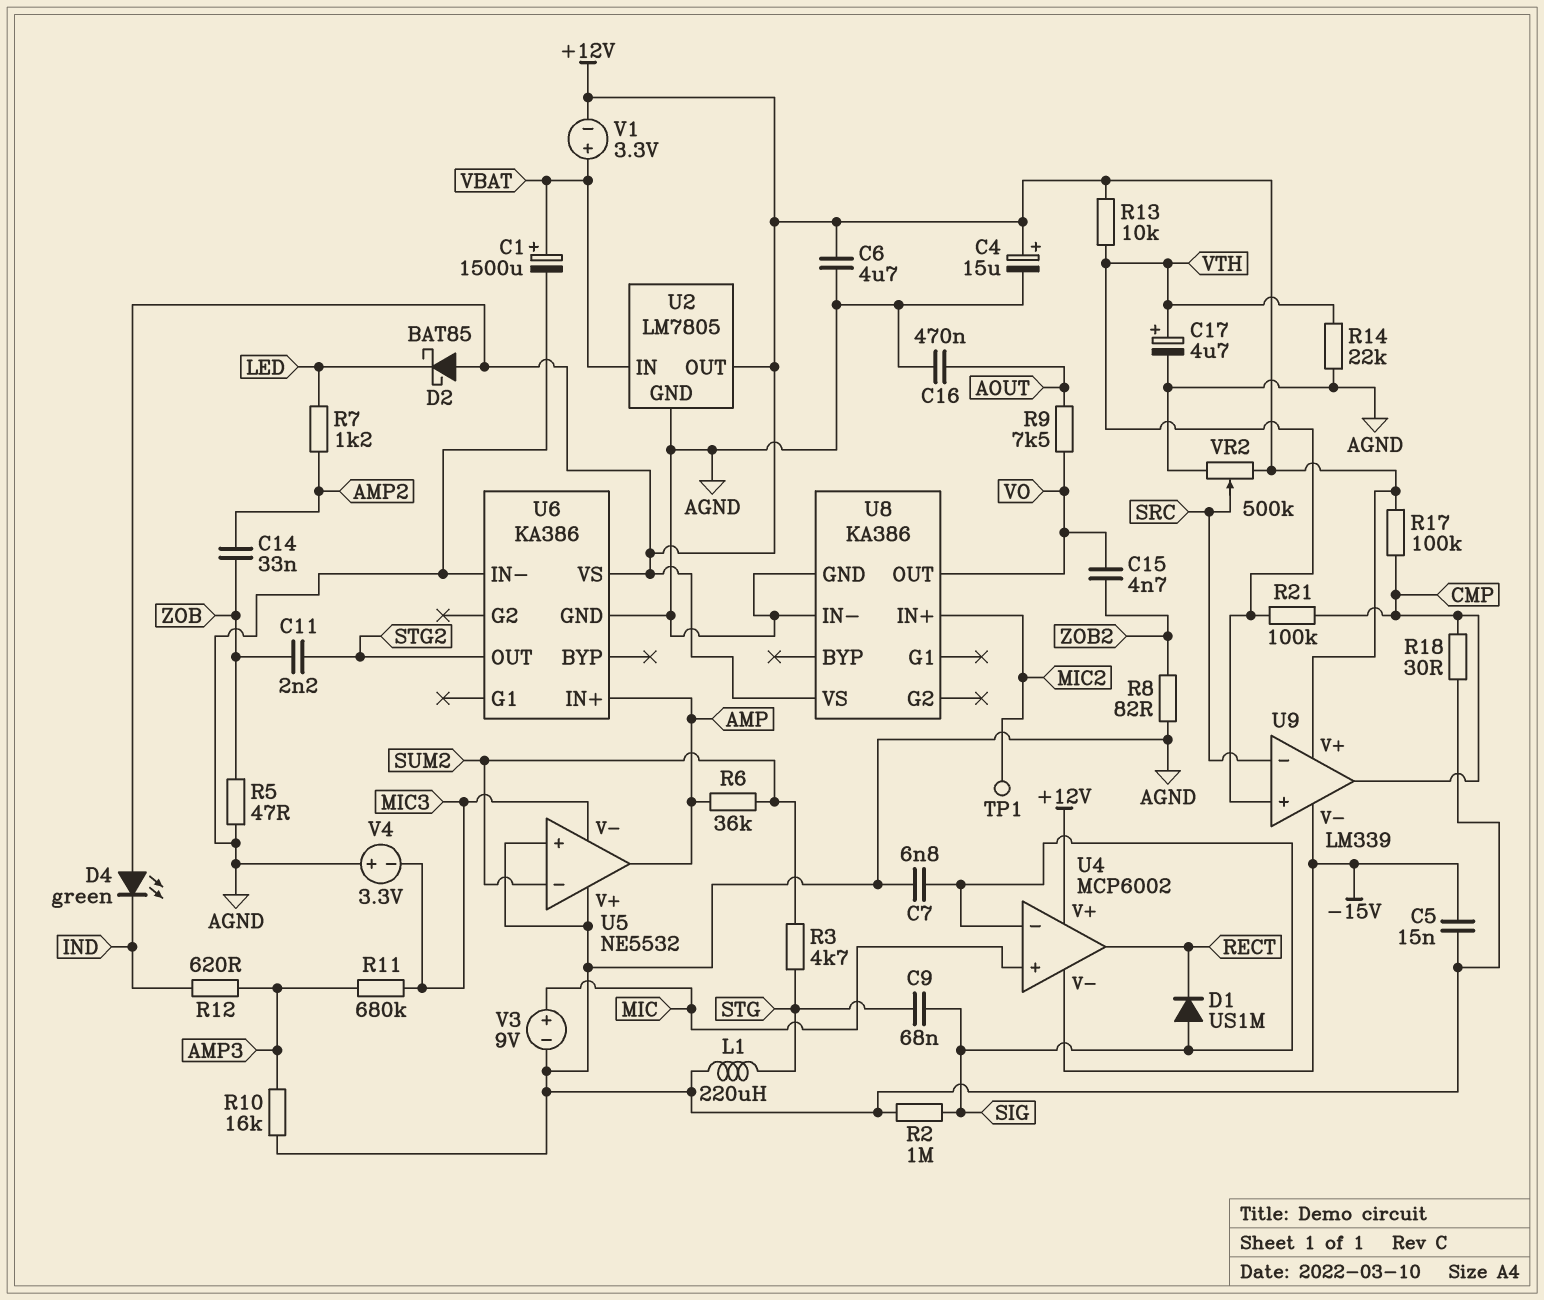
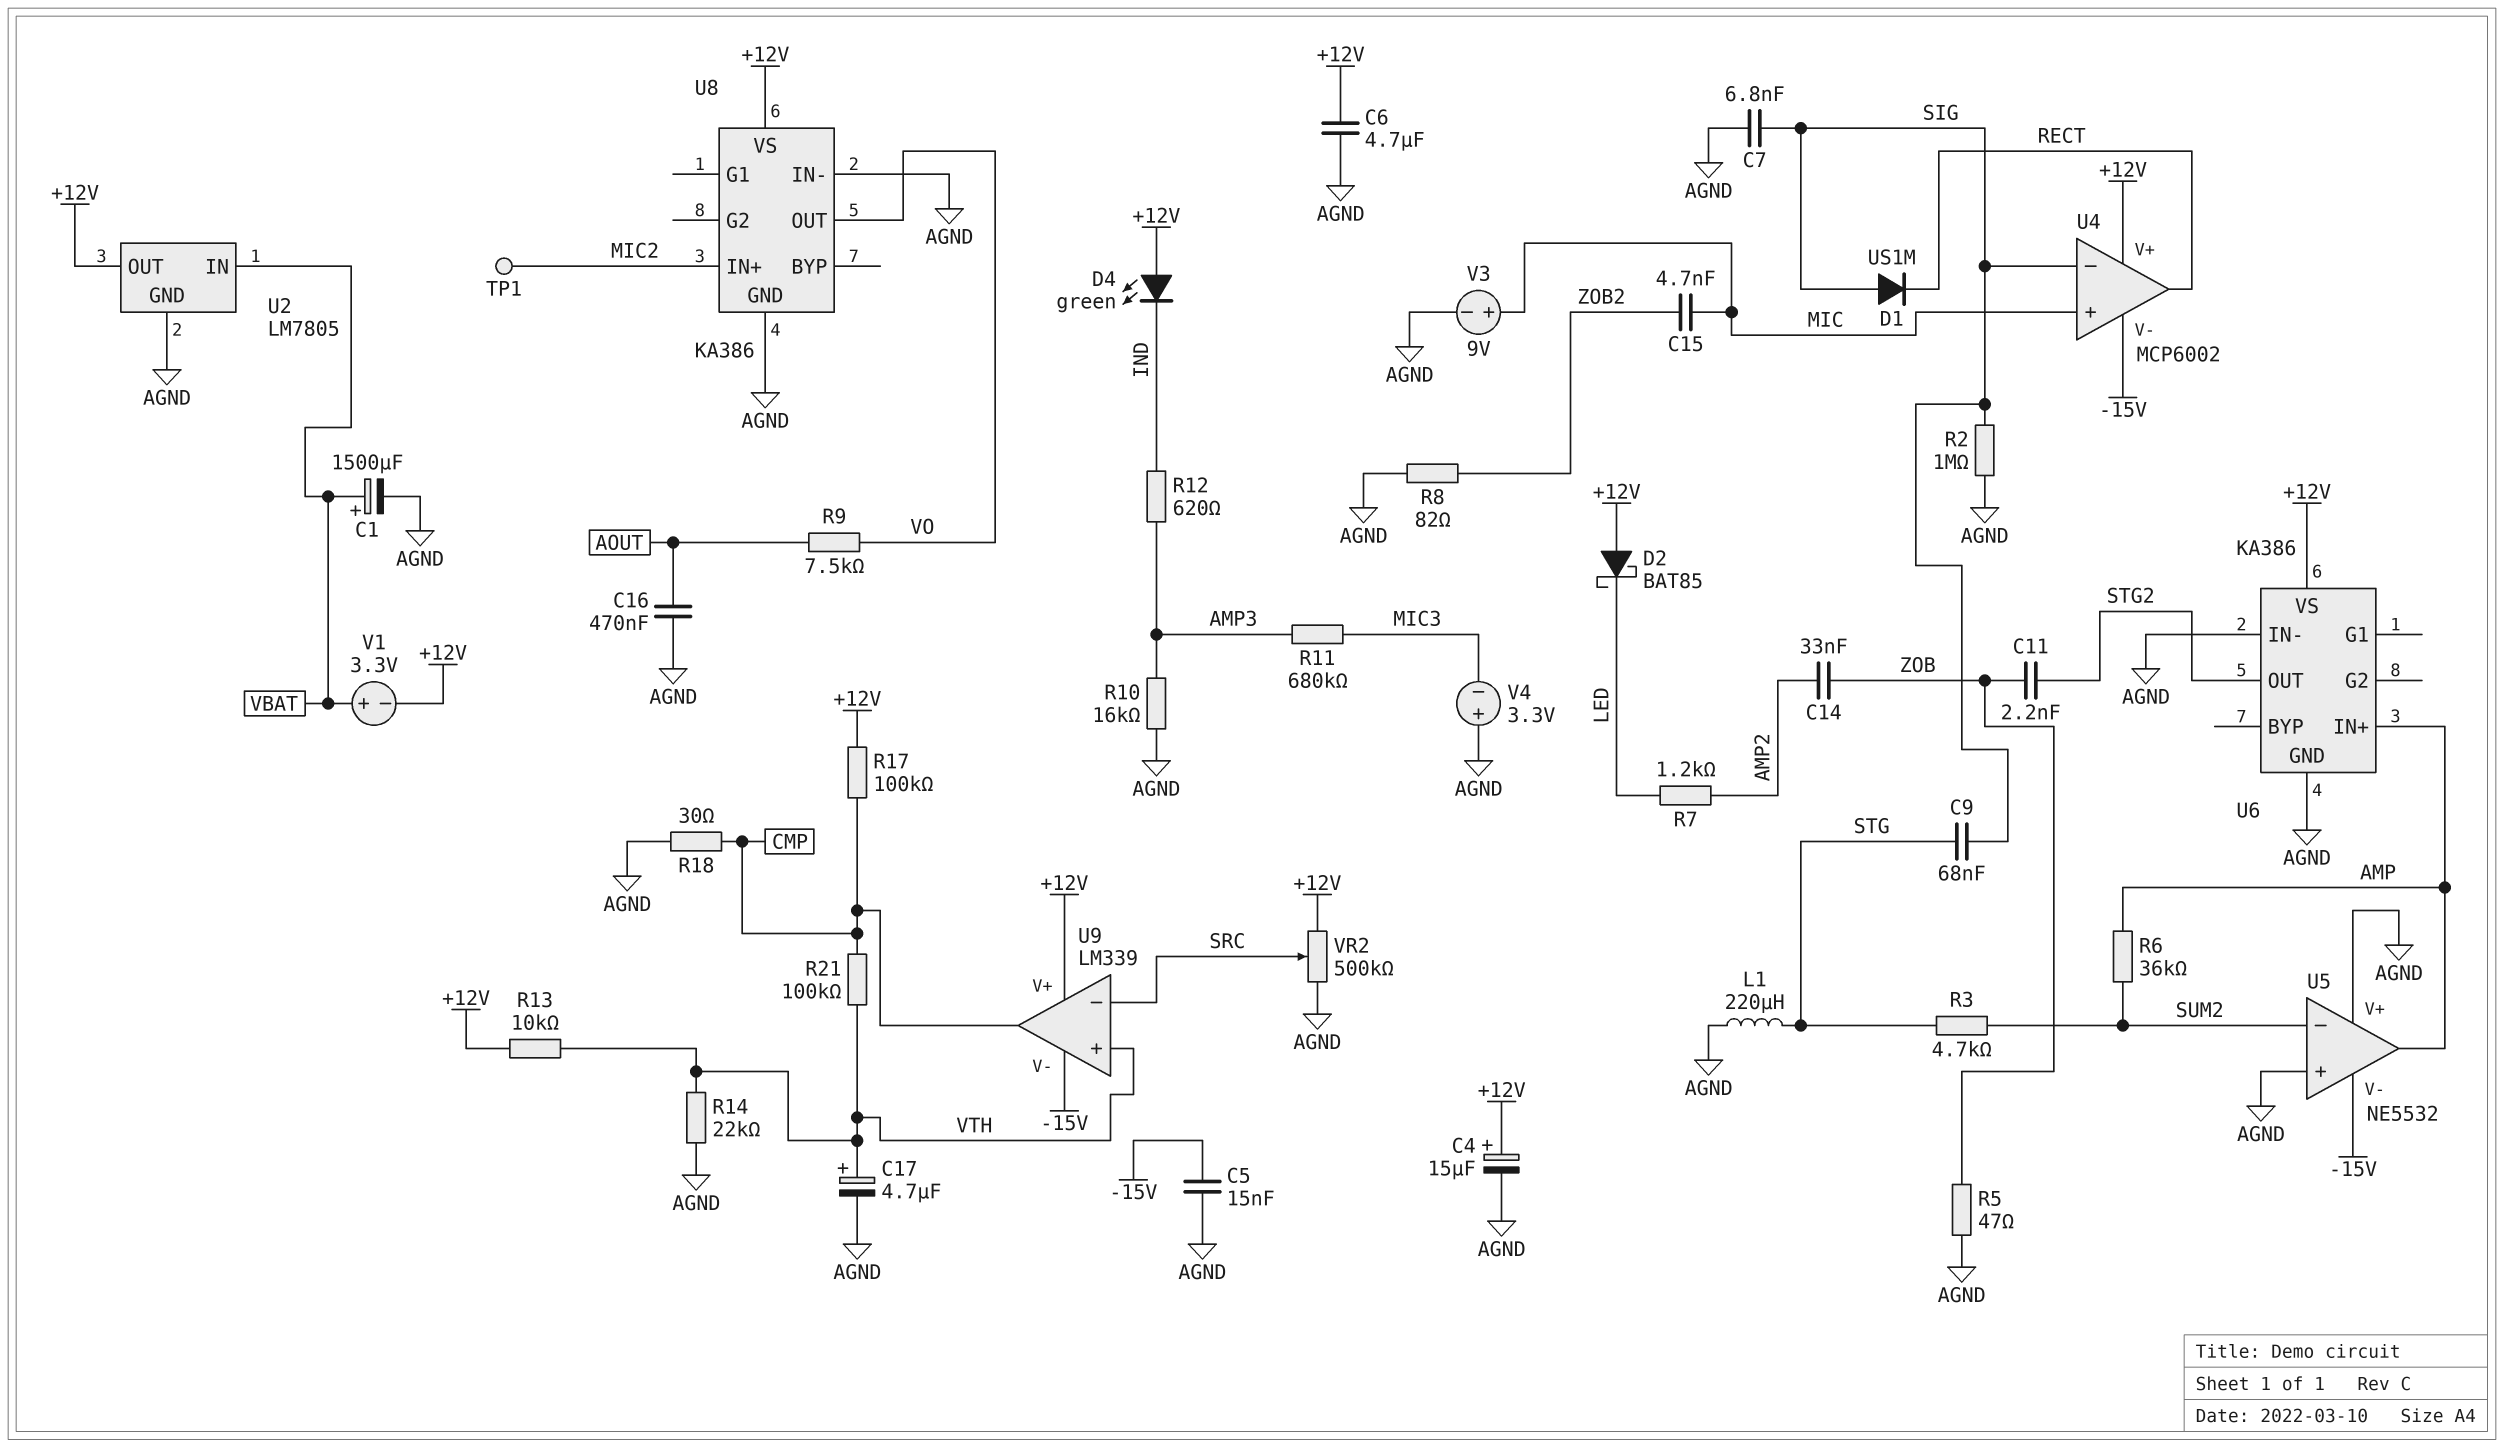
C15: 4.7nF (VO, ZOB2) -> 4.7nF (MIC, ZOB2)
U5 pin V-: MIC3 -> -15V

